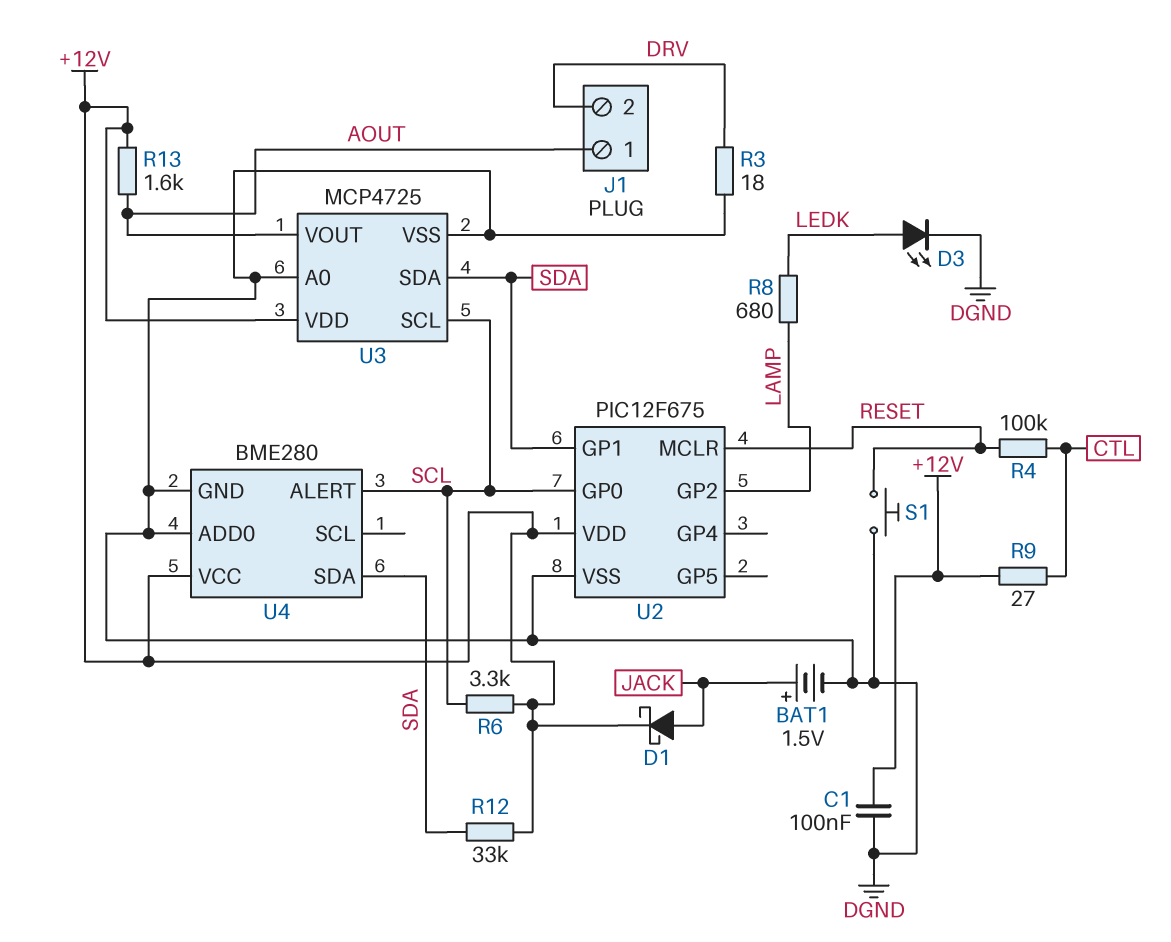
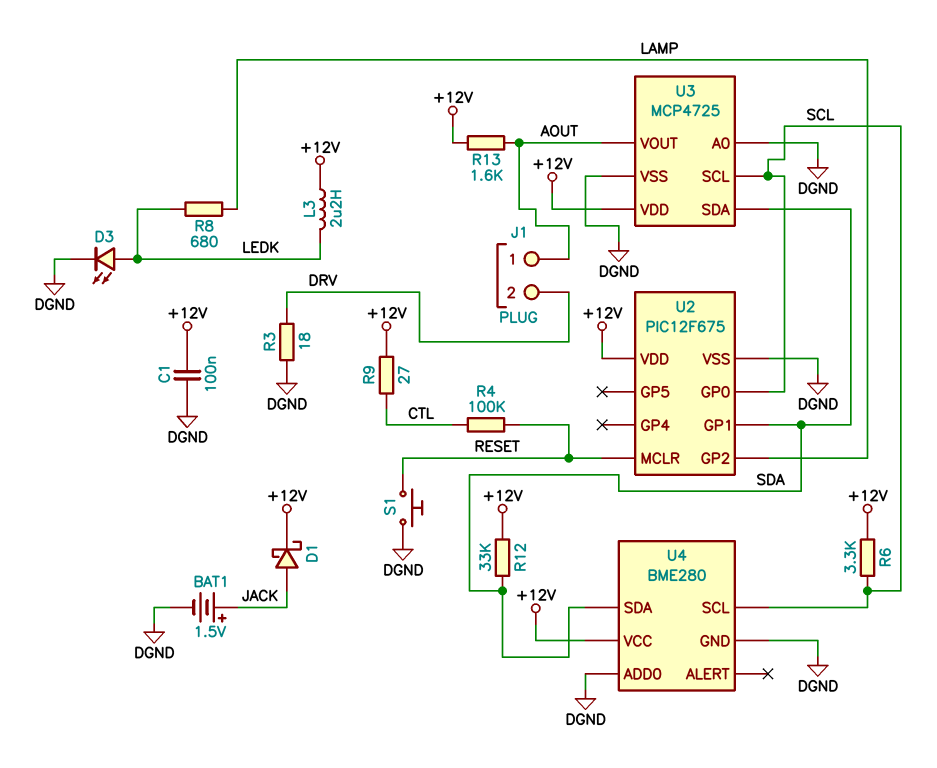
L3: none -> 2.2uH (+12V, LEDK)
U4 pin ALERT: SCL -> none
U4 pin SCL: none -> SCL

